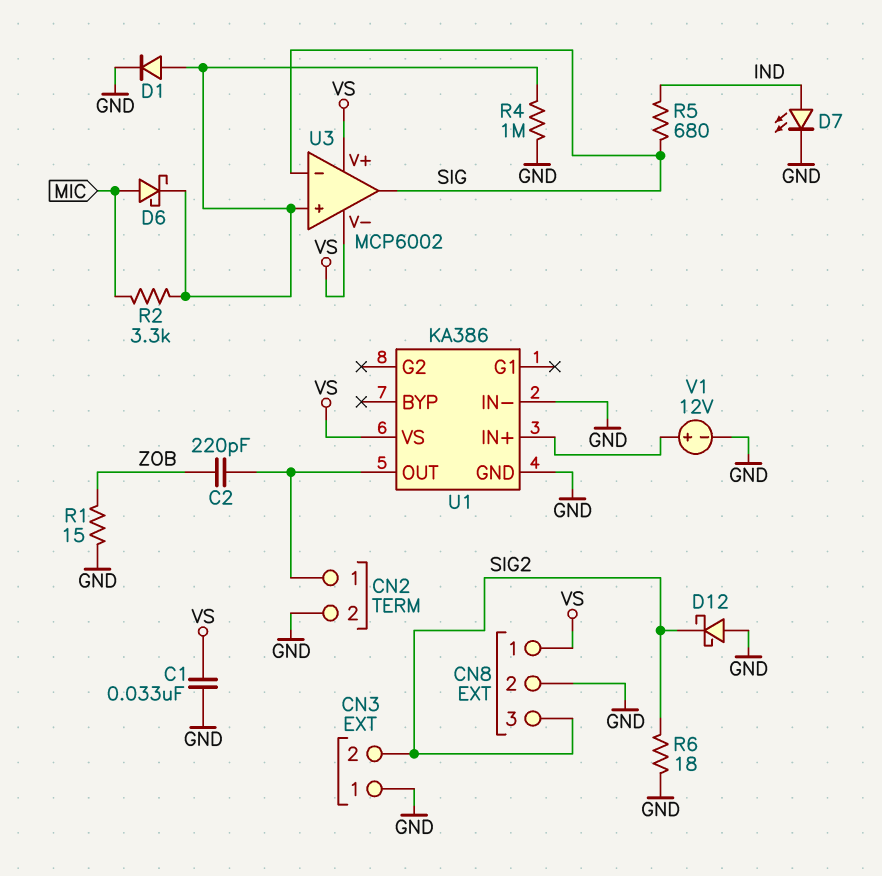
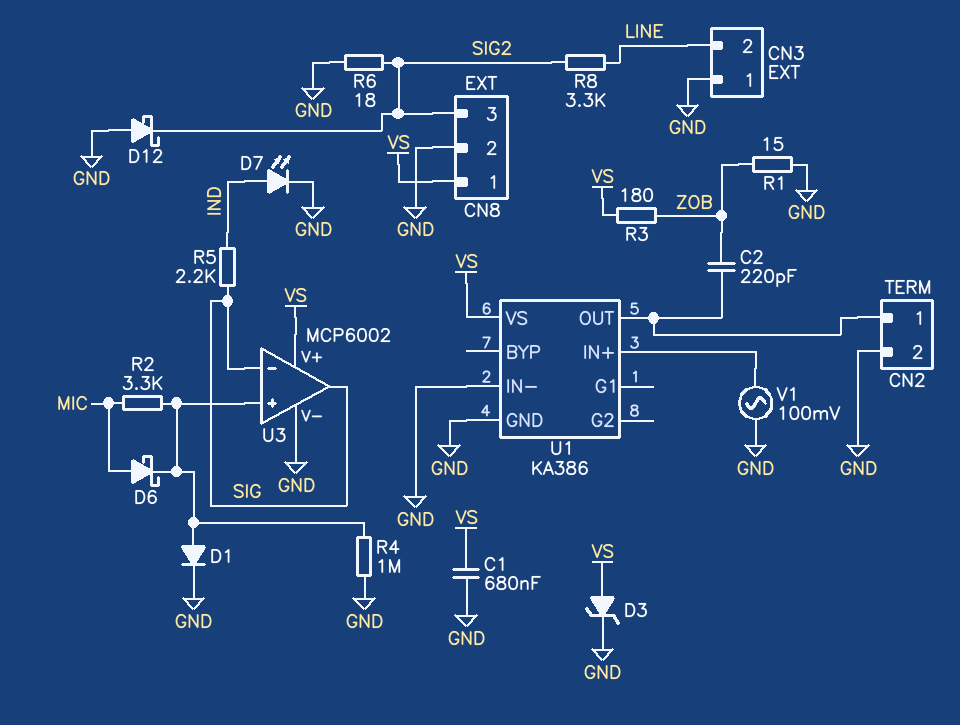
C1: 33nF (GND, VS) -> 680nF (GND, VS)
CN3 pin 2: SIG2 -> LINE
D3: none -> zener (A VS, K GND)
R3: none -> 180 (VS, ZOB)
R5: 680 (IND, SIG) -> 2.2k (IND, SIG)
R8: none -> 3.3k (LINE, SIG2)
U3 pin V-: VS -> GND
V1: 12V (plus U1/IN+, minus GND) -> AC 100mV (GND, U1/IN+)

